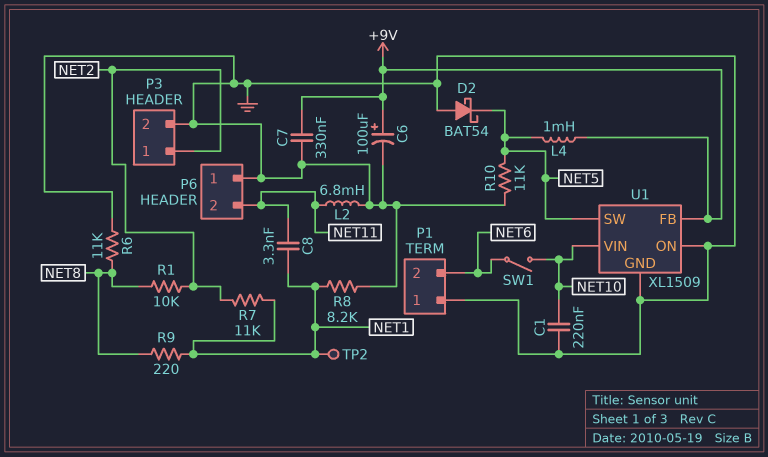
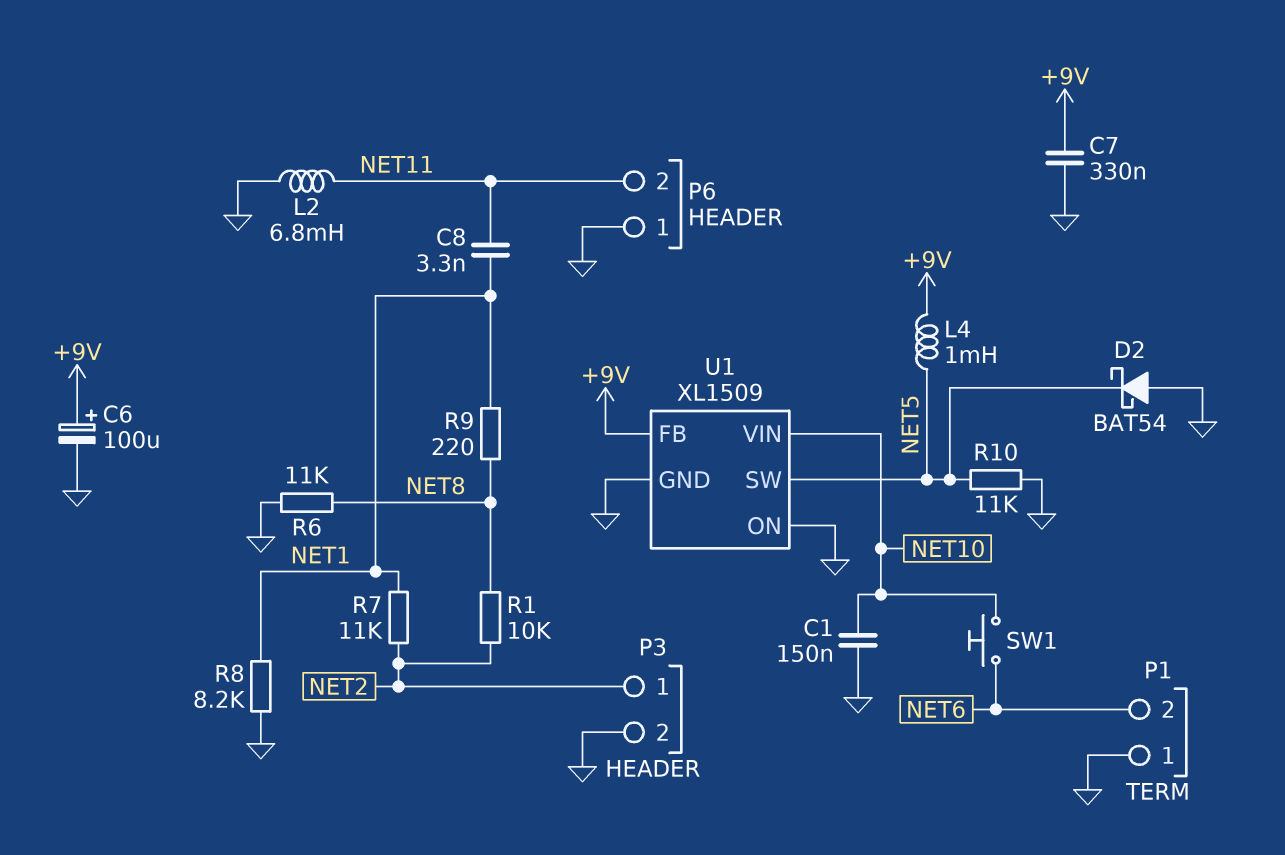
C1: 220nF (GND, NET10) -> 150nF (GND, NET10)
SW1: switch (NET6, NET10) -> button (NET6, NET10)
TP2: test point (NET1) -> none

